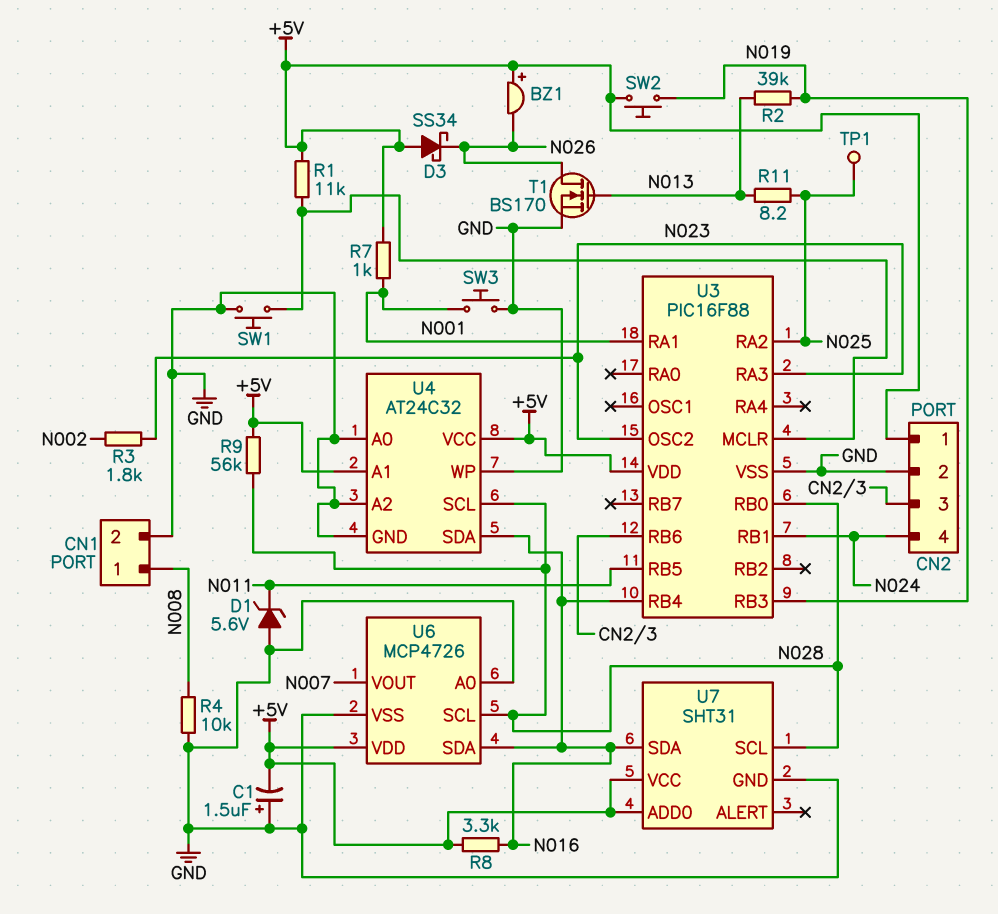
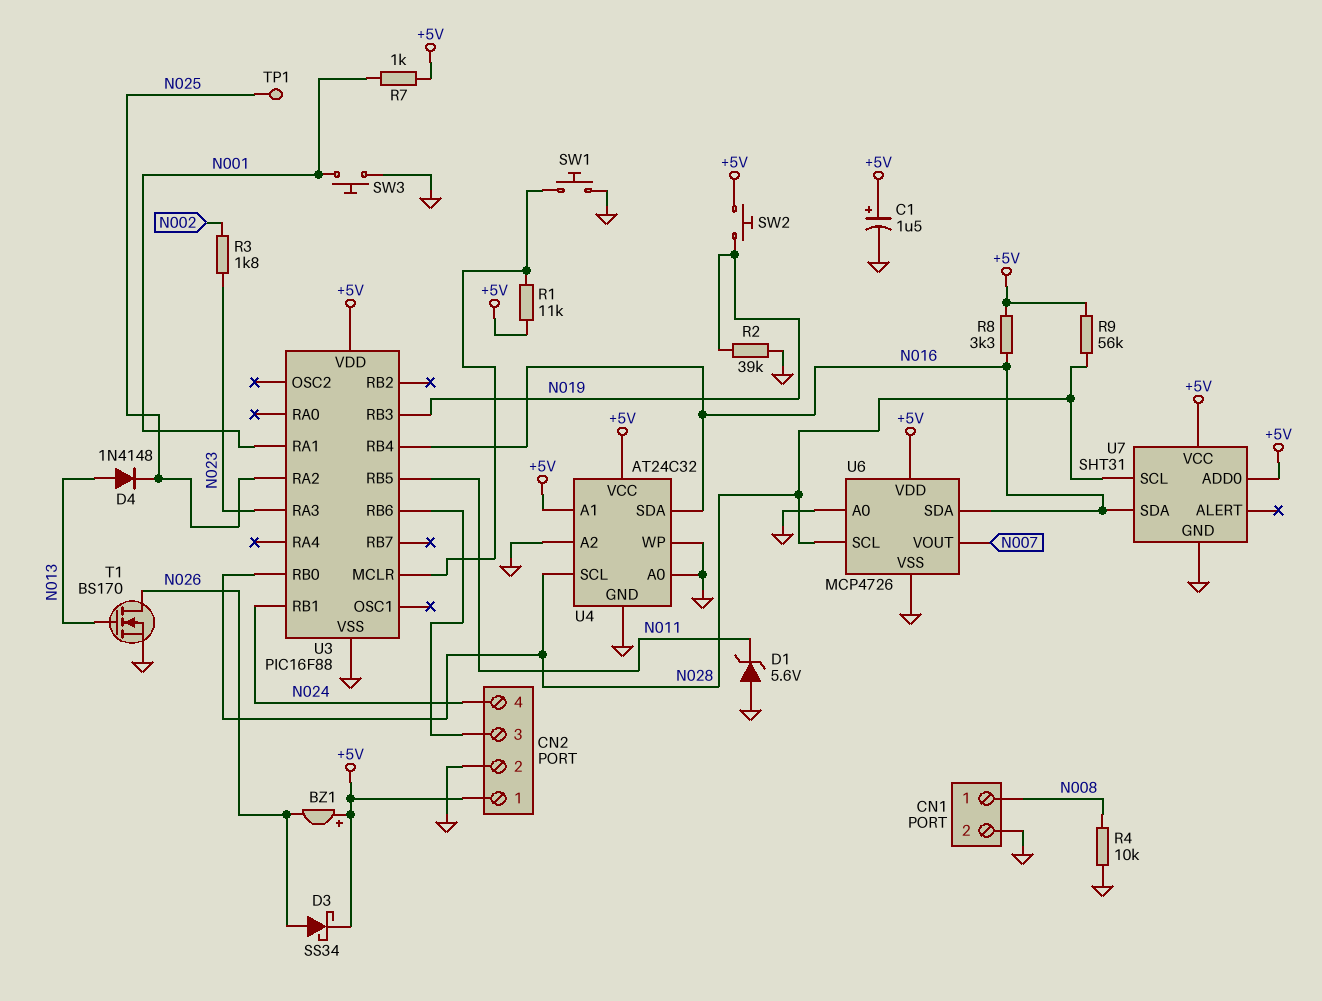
C1: 1.5uF (plus GND, minus +5V) -> 1.5uF (plus +5V, minus GND)
D3: schottky SS34 (A +5V, K N026) -> schottky SS34 (A N026, K +5V)
D4: none -> diode 1N4148 (A N013, K N025)
R2: 39k (N013, N019) -> 39k (GND, N019)
R11: 8.2 (N013, N025) -> none
U3 pin OSC2: N023 -> none

